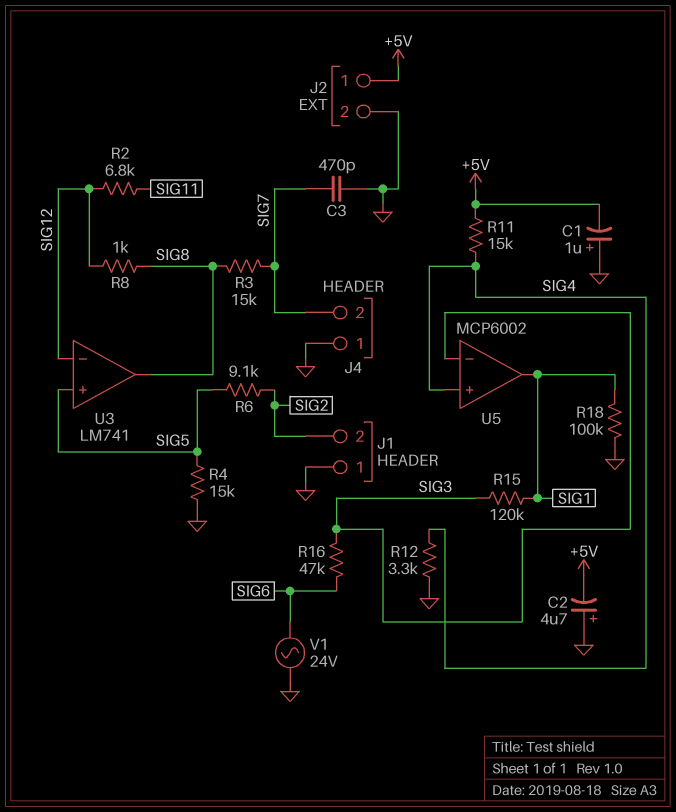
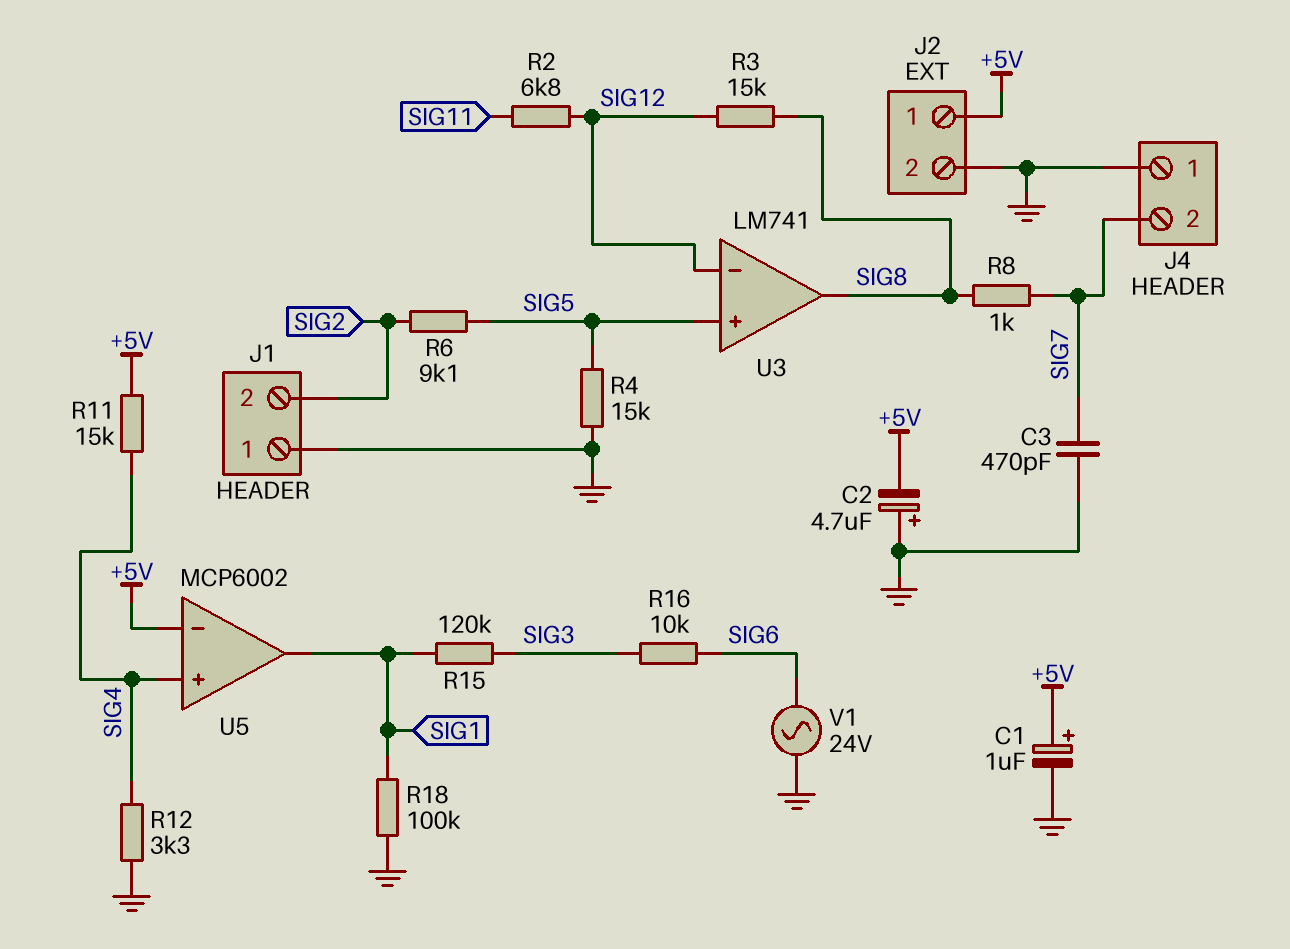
C1: 1uF (plus GND, minus +5V) -> 1uF (plus +5V, minus GND)
R3: 15k (SIG7, SIG8) -> 15k (SIG8, SIG12)
R8: 1k (SIG8, SIG12) -> 1k (SIG7, SIG8)
R16: 47k (SIG3, SIG6) -> 10k (SIG3, SIG6)
U5 pin in-: SIG3 -> +5V

